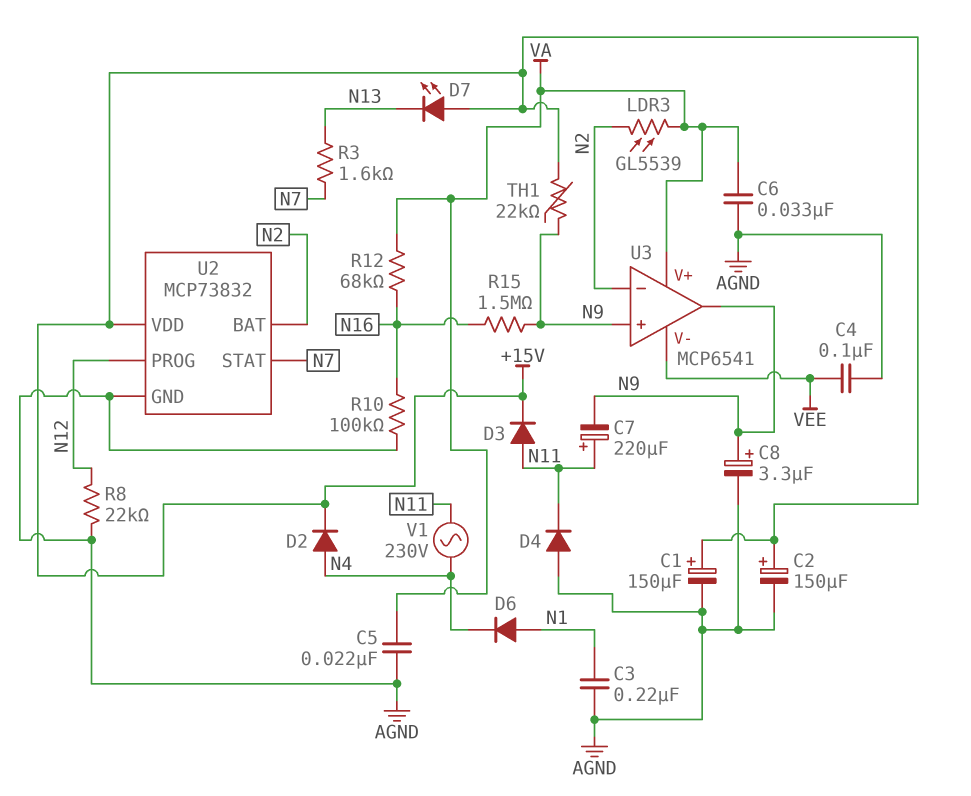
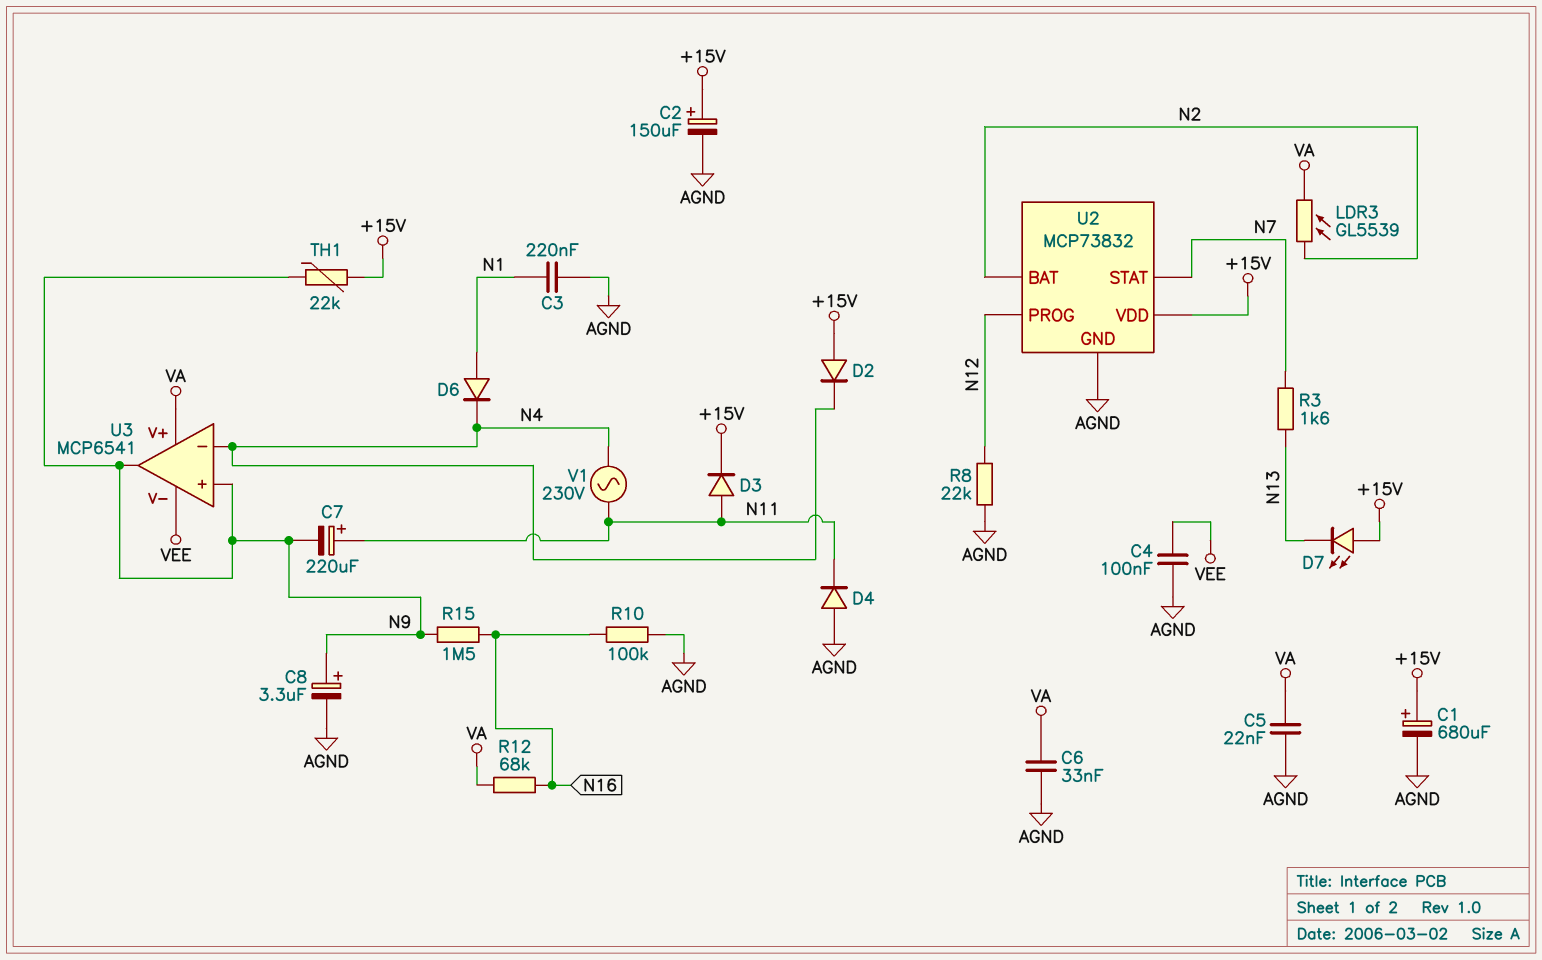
C1: 150uF (plus +15V, minus AGND) -> 680uF (plus +15V, minus AGND)
D2: diode (A N4, K +15V) -> diode (A +15V, K N4)
U3 pin in-: N2 -> N4

